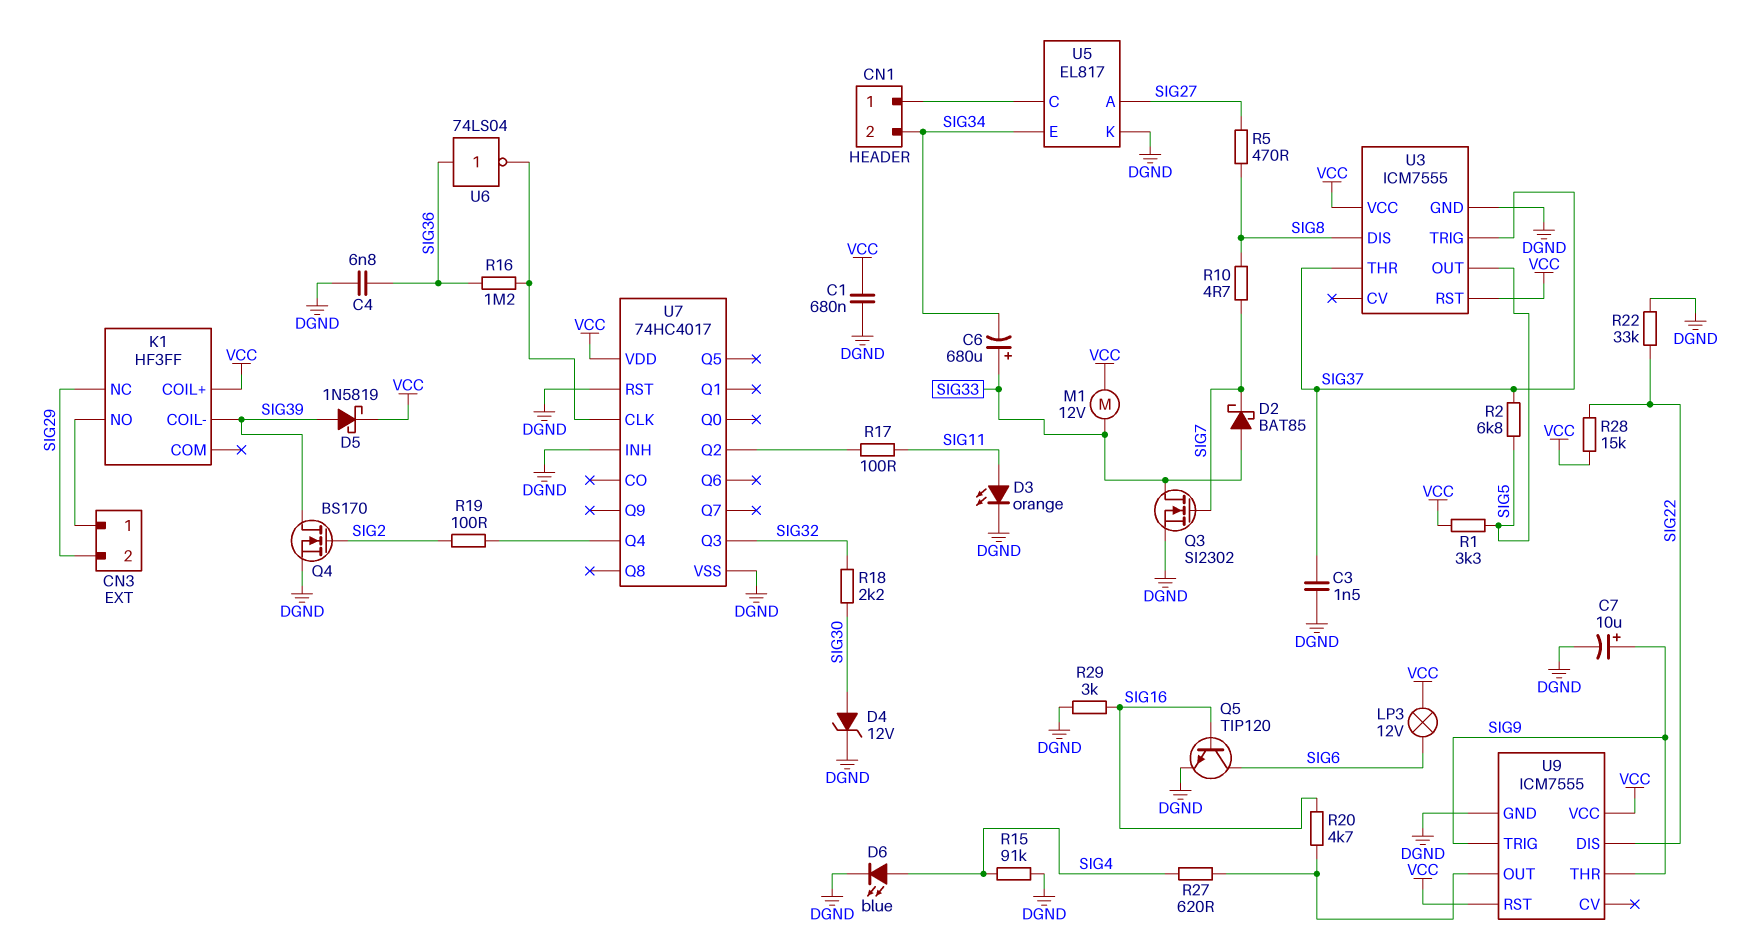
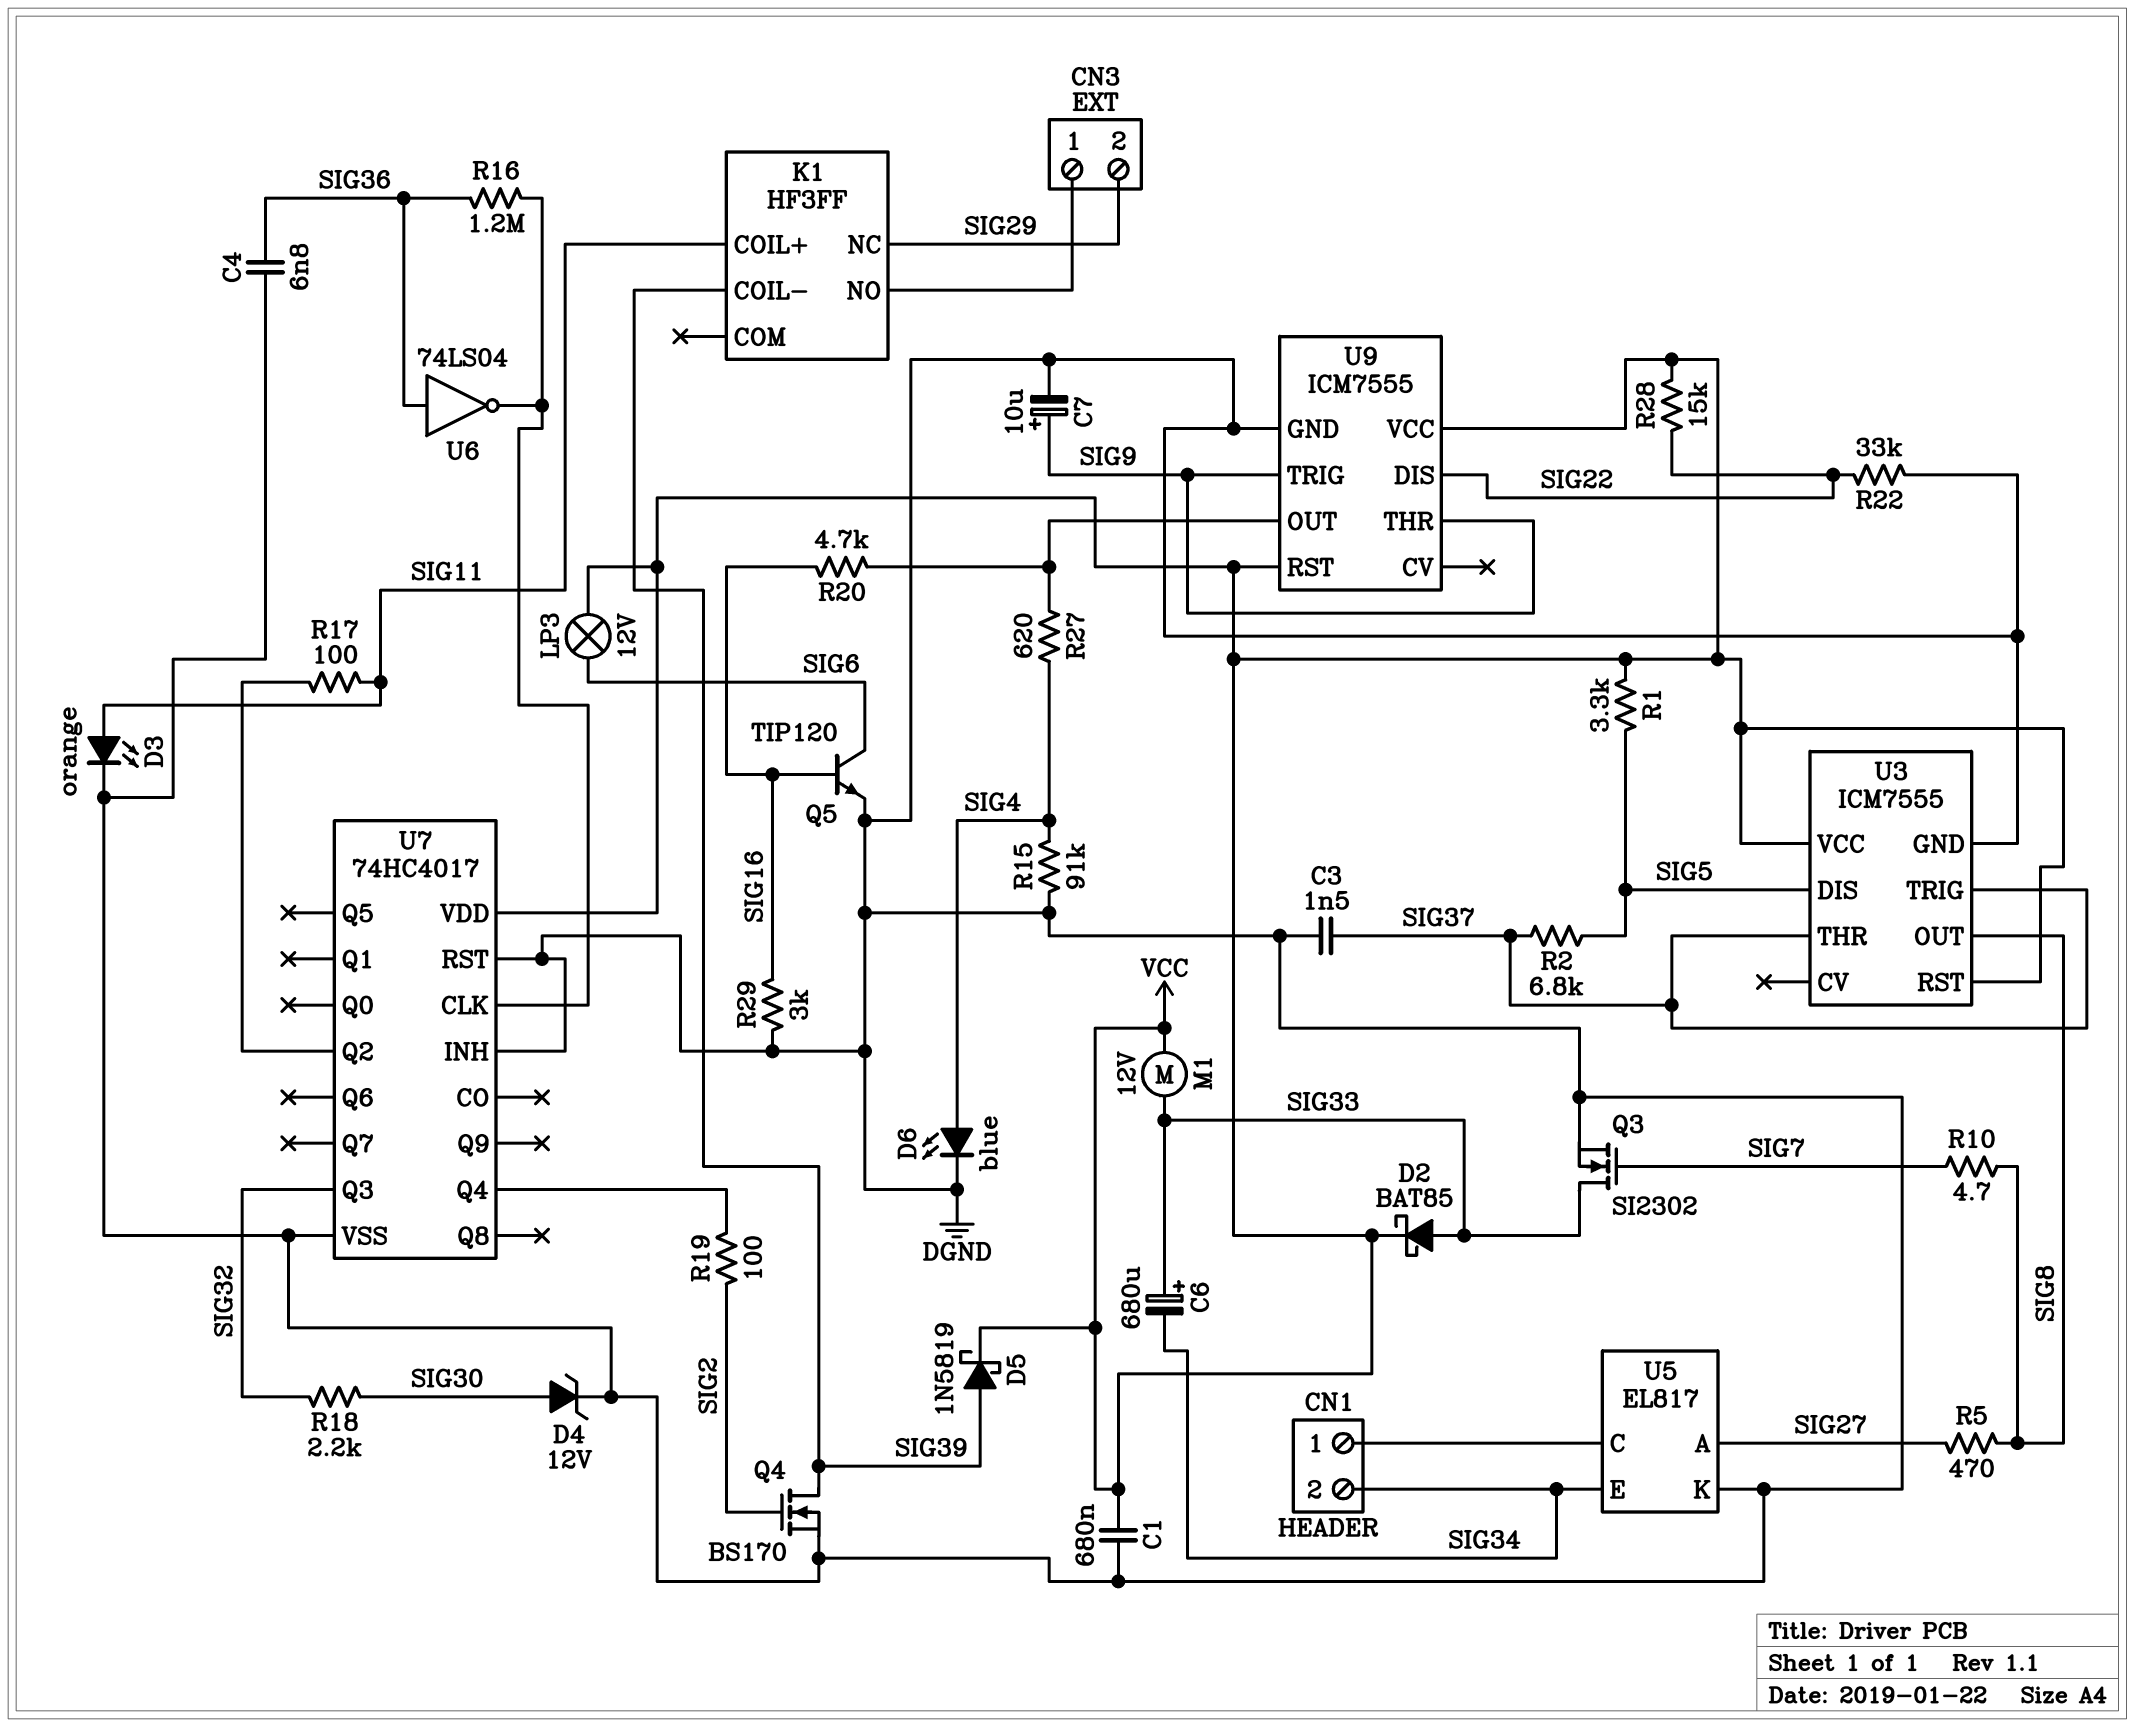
D2: schottky BAT85 (A SIG33, K SIG7) -> schottky BAT85 (A SIG33, K VCC)
K1 pin COIL+: VCC -> SIG11
U3 pin DIS: SIG8 -> SIG5
U3 pin OUT: SIG5 -> SIG8

